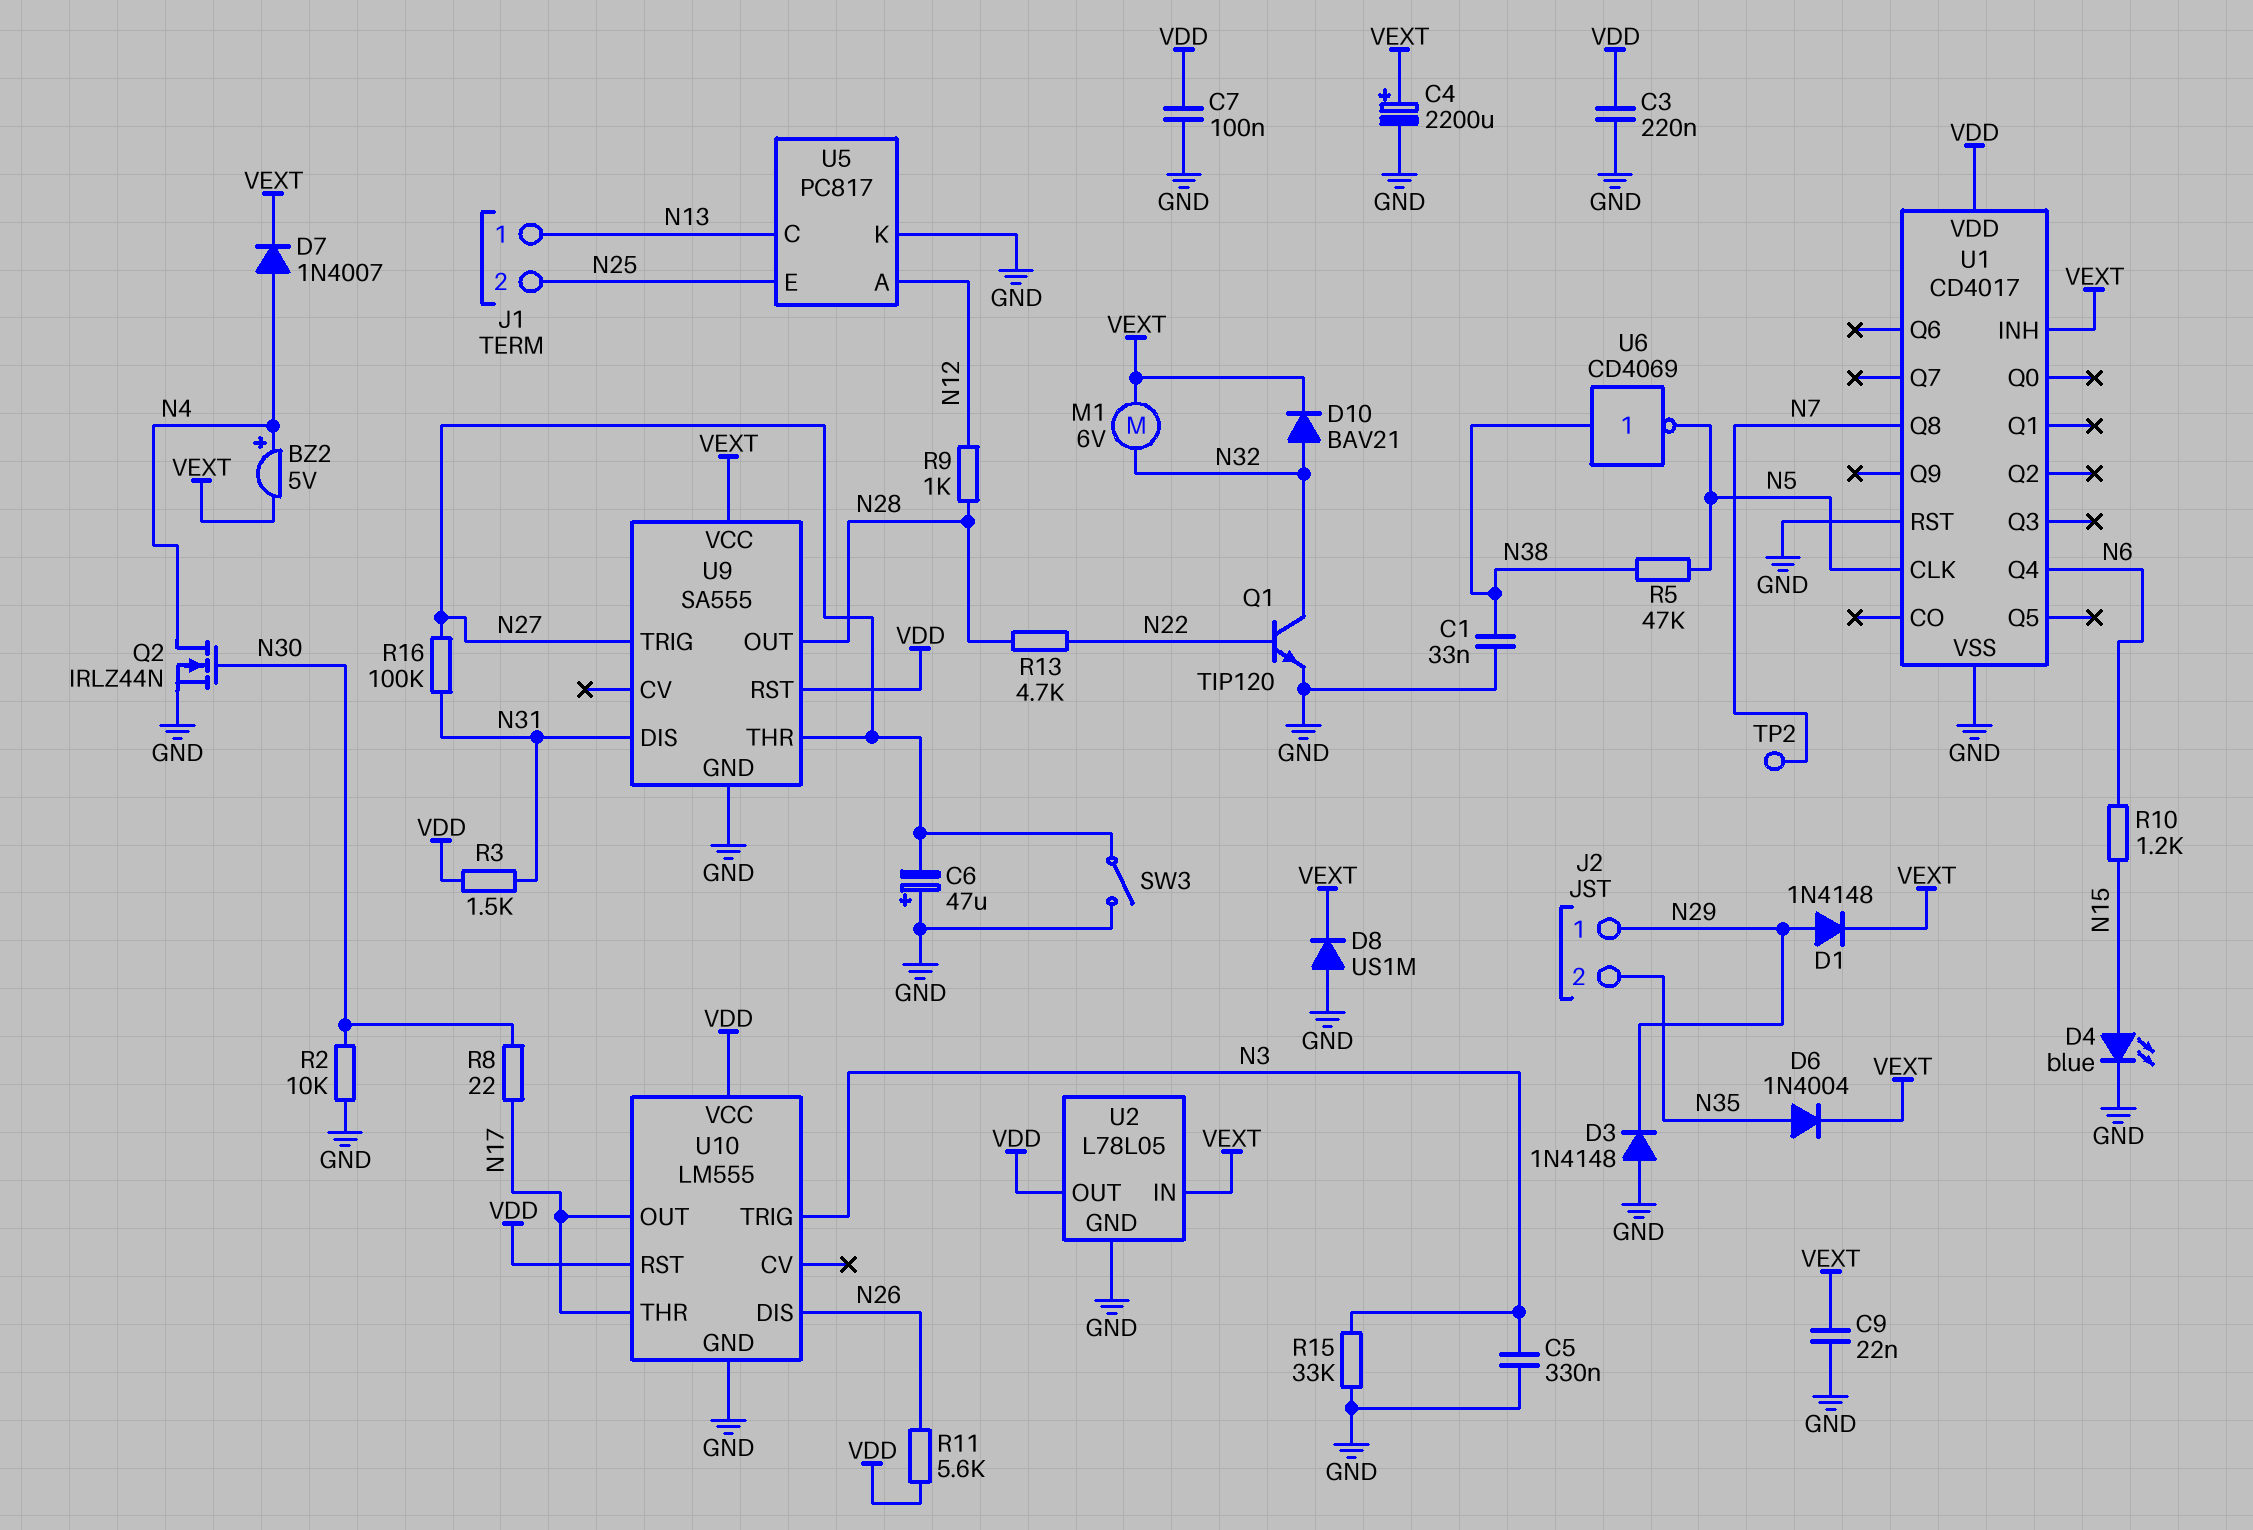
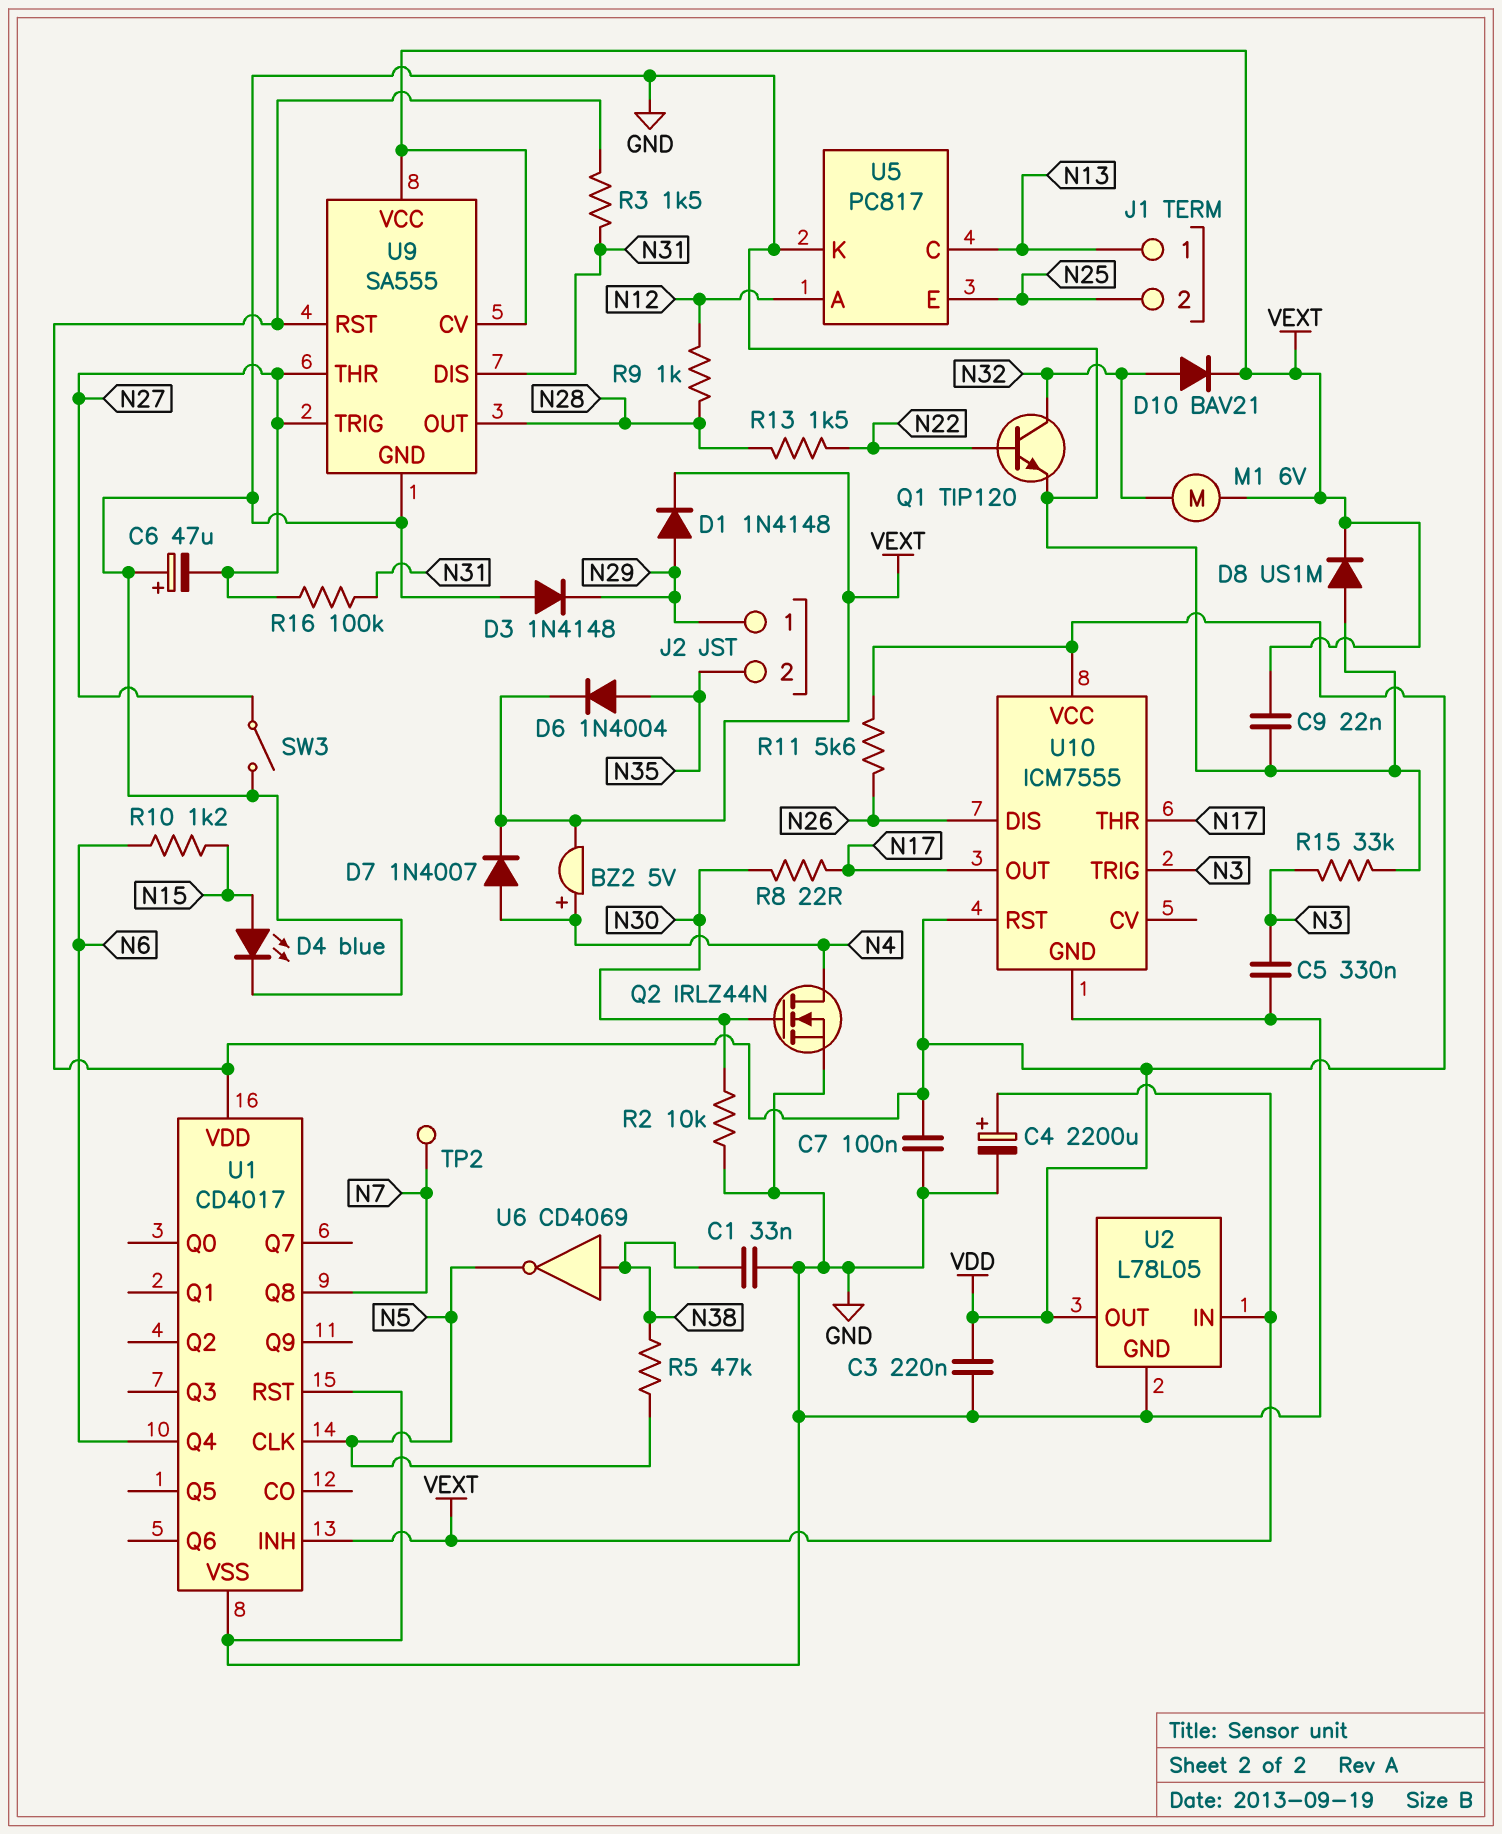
R13: 4.7k (N22, N28) -> 1.5k (N22, N28)
U9 pin CV: none -> VEXT
U10: LM555 -> ICM7555

